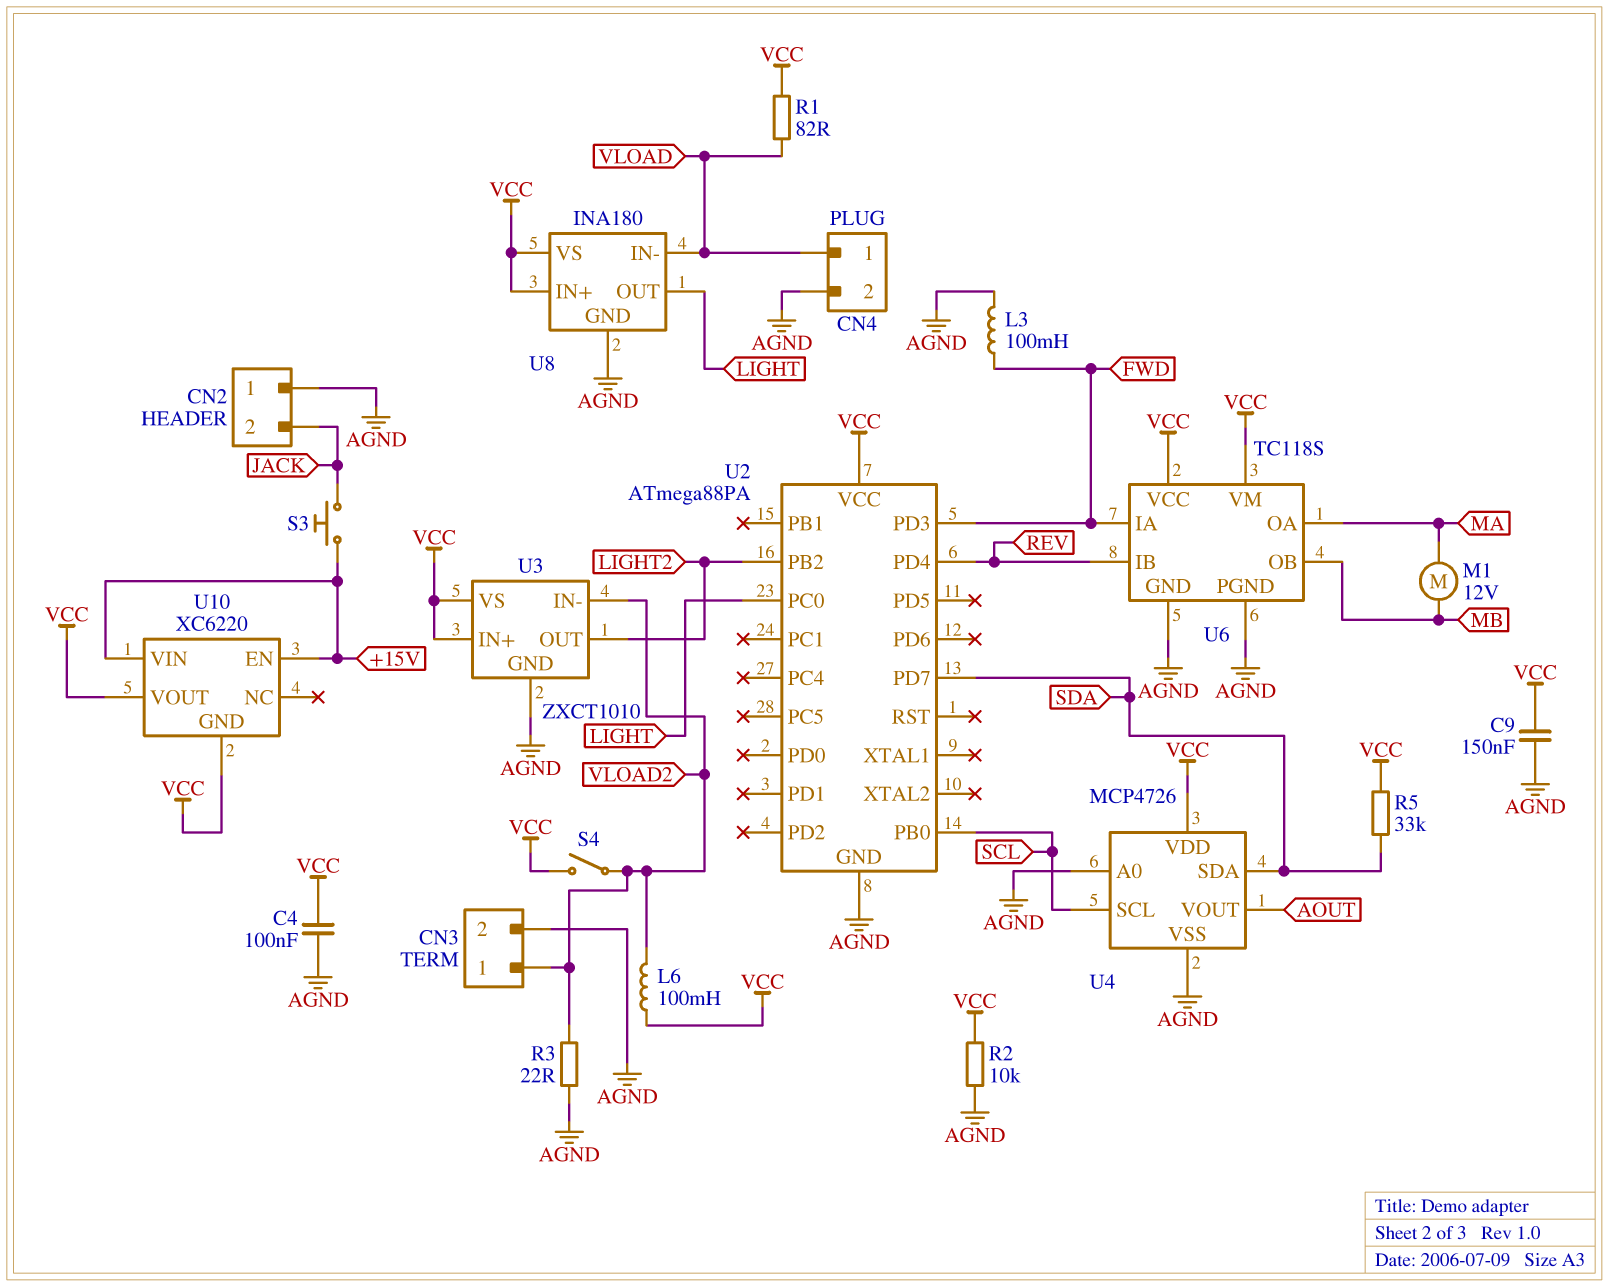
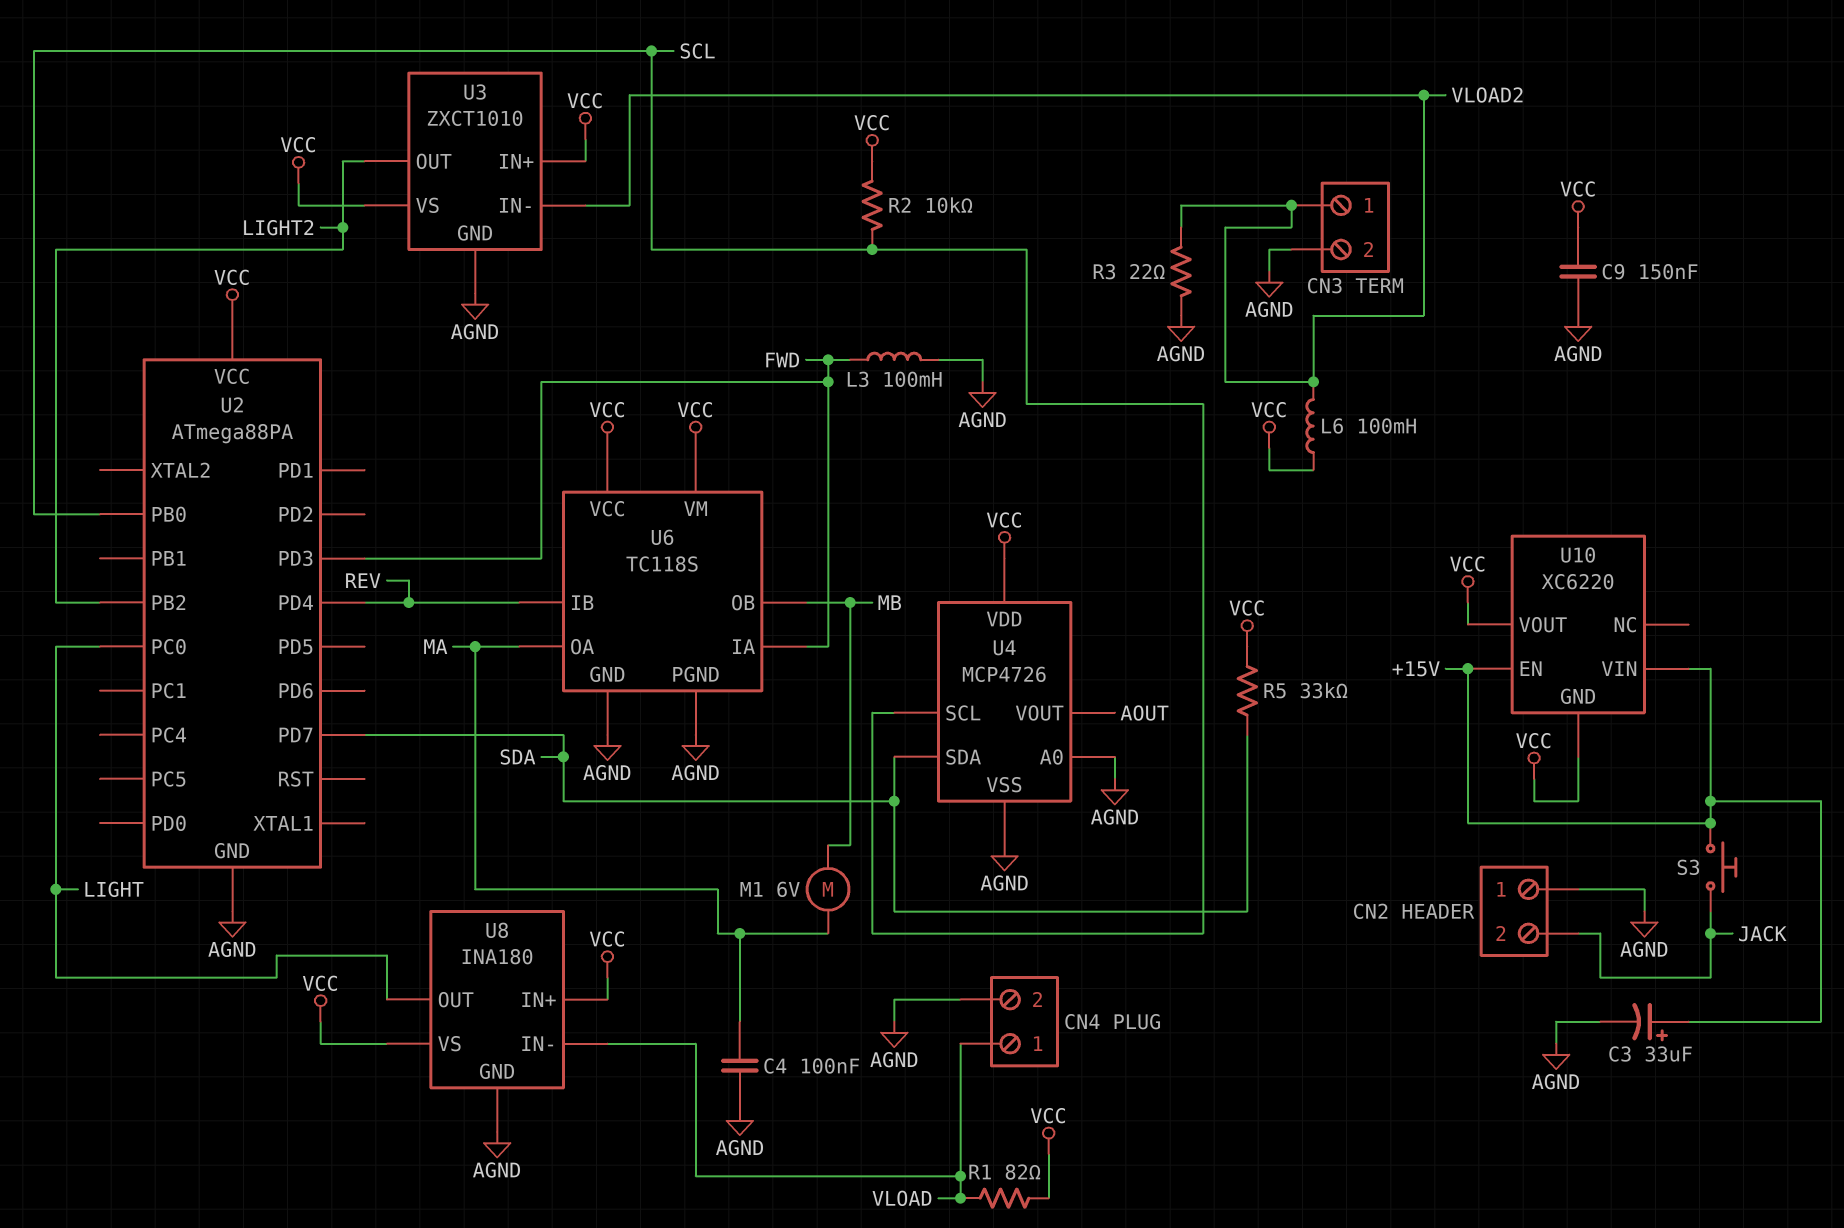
C3: none -> 33uF (plus +15V, minus AGND)
C4: 100nF (AGND, VCC) -> 100nF (AGND, MA)
M1: motor 12V (MA, MB) -> motor 6V (MA, MB)
R2: 10k (AGND, VCC) -> 10k (SCL, VCC)
S4: switch (VCC, VLOAD2) -> none

